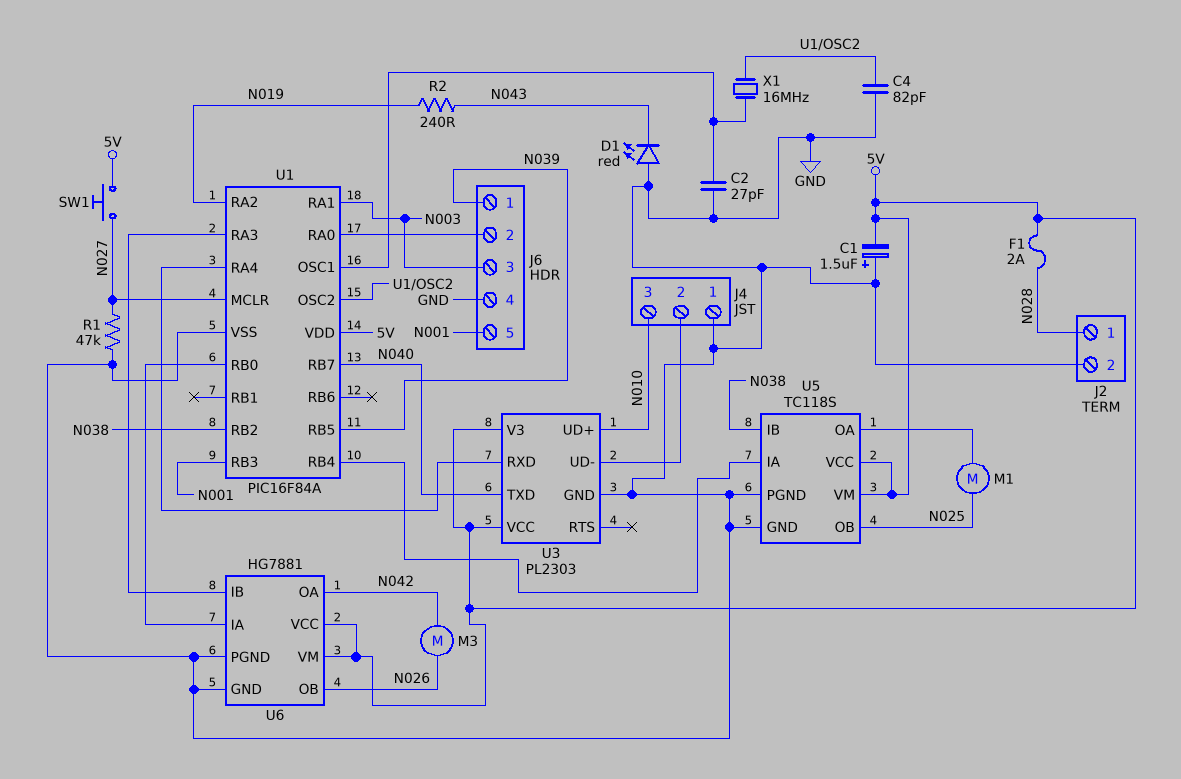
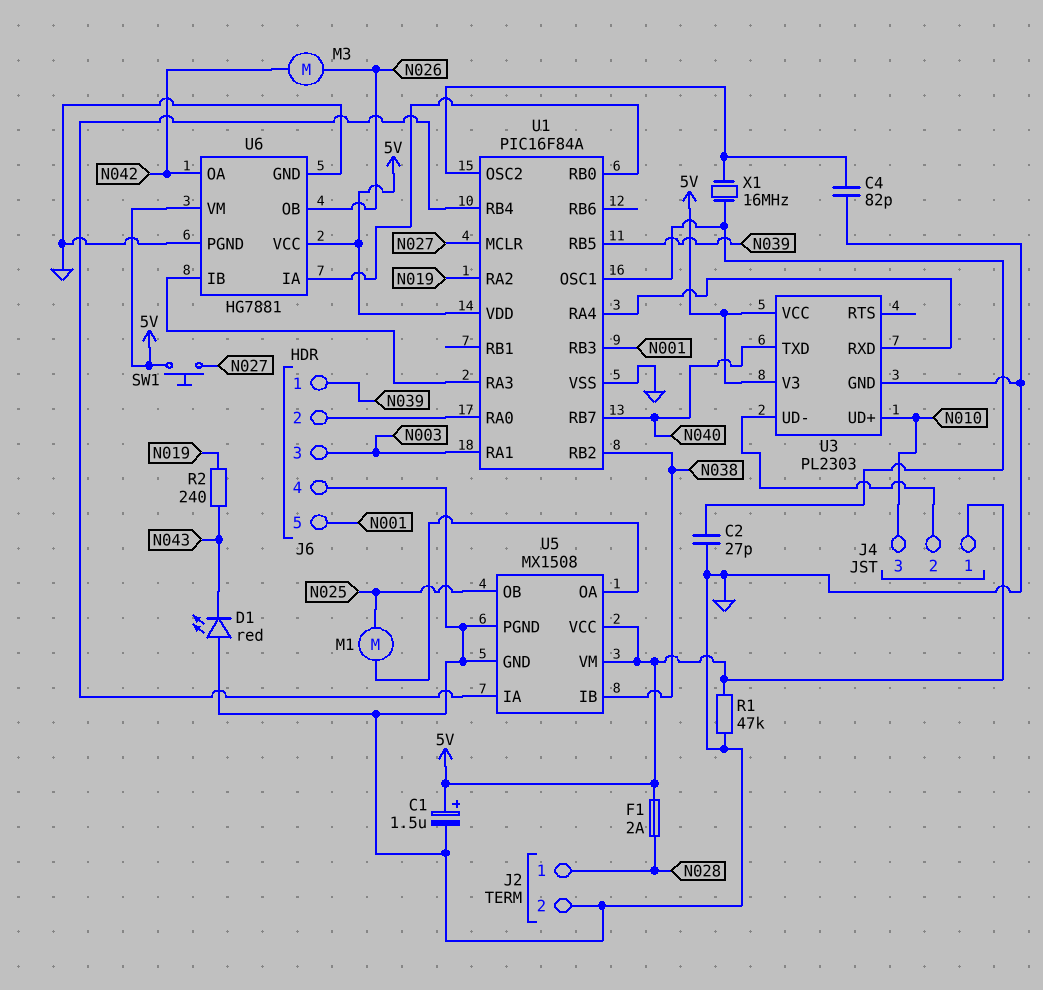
C1: 1.5uF (plus GND, minus 5V) -> 1.5uF (plus 5V, minus GND)
J4 pin 1: GND -> 5V
R1: 47k (GND, N027) -> 47k (5V, GND)
U5: TC118S -> MX1508

